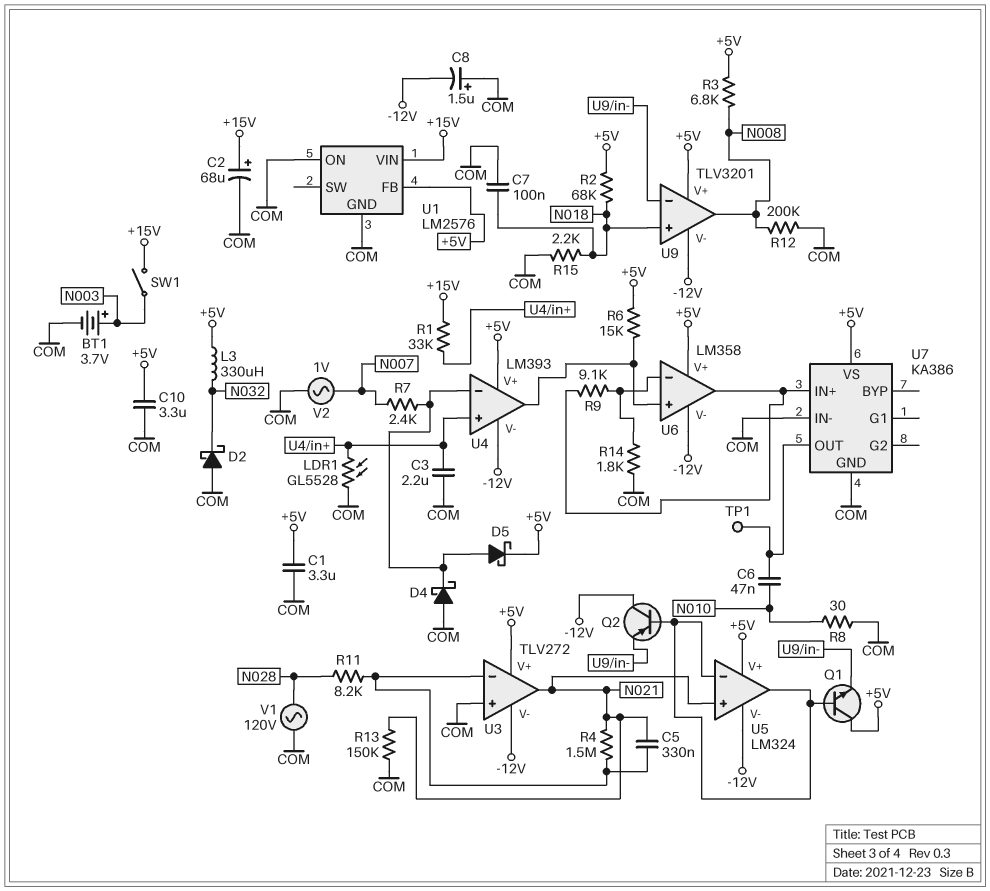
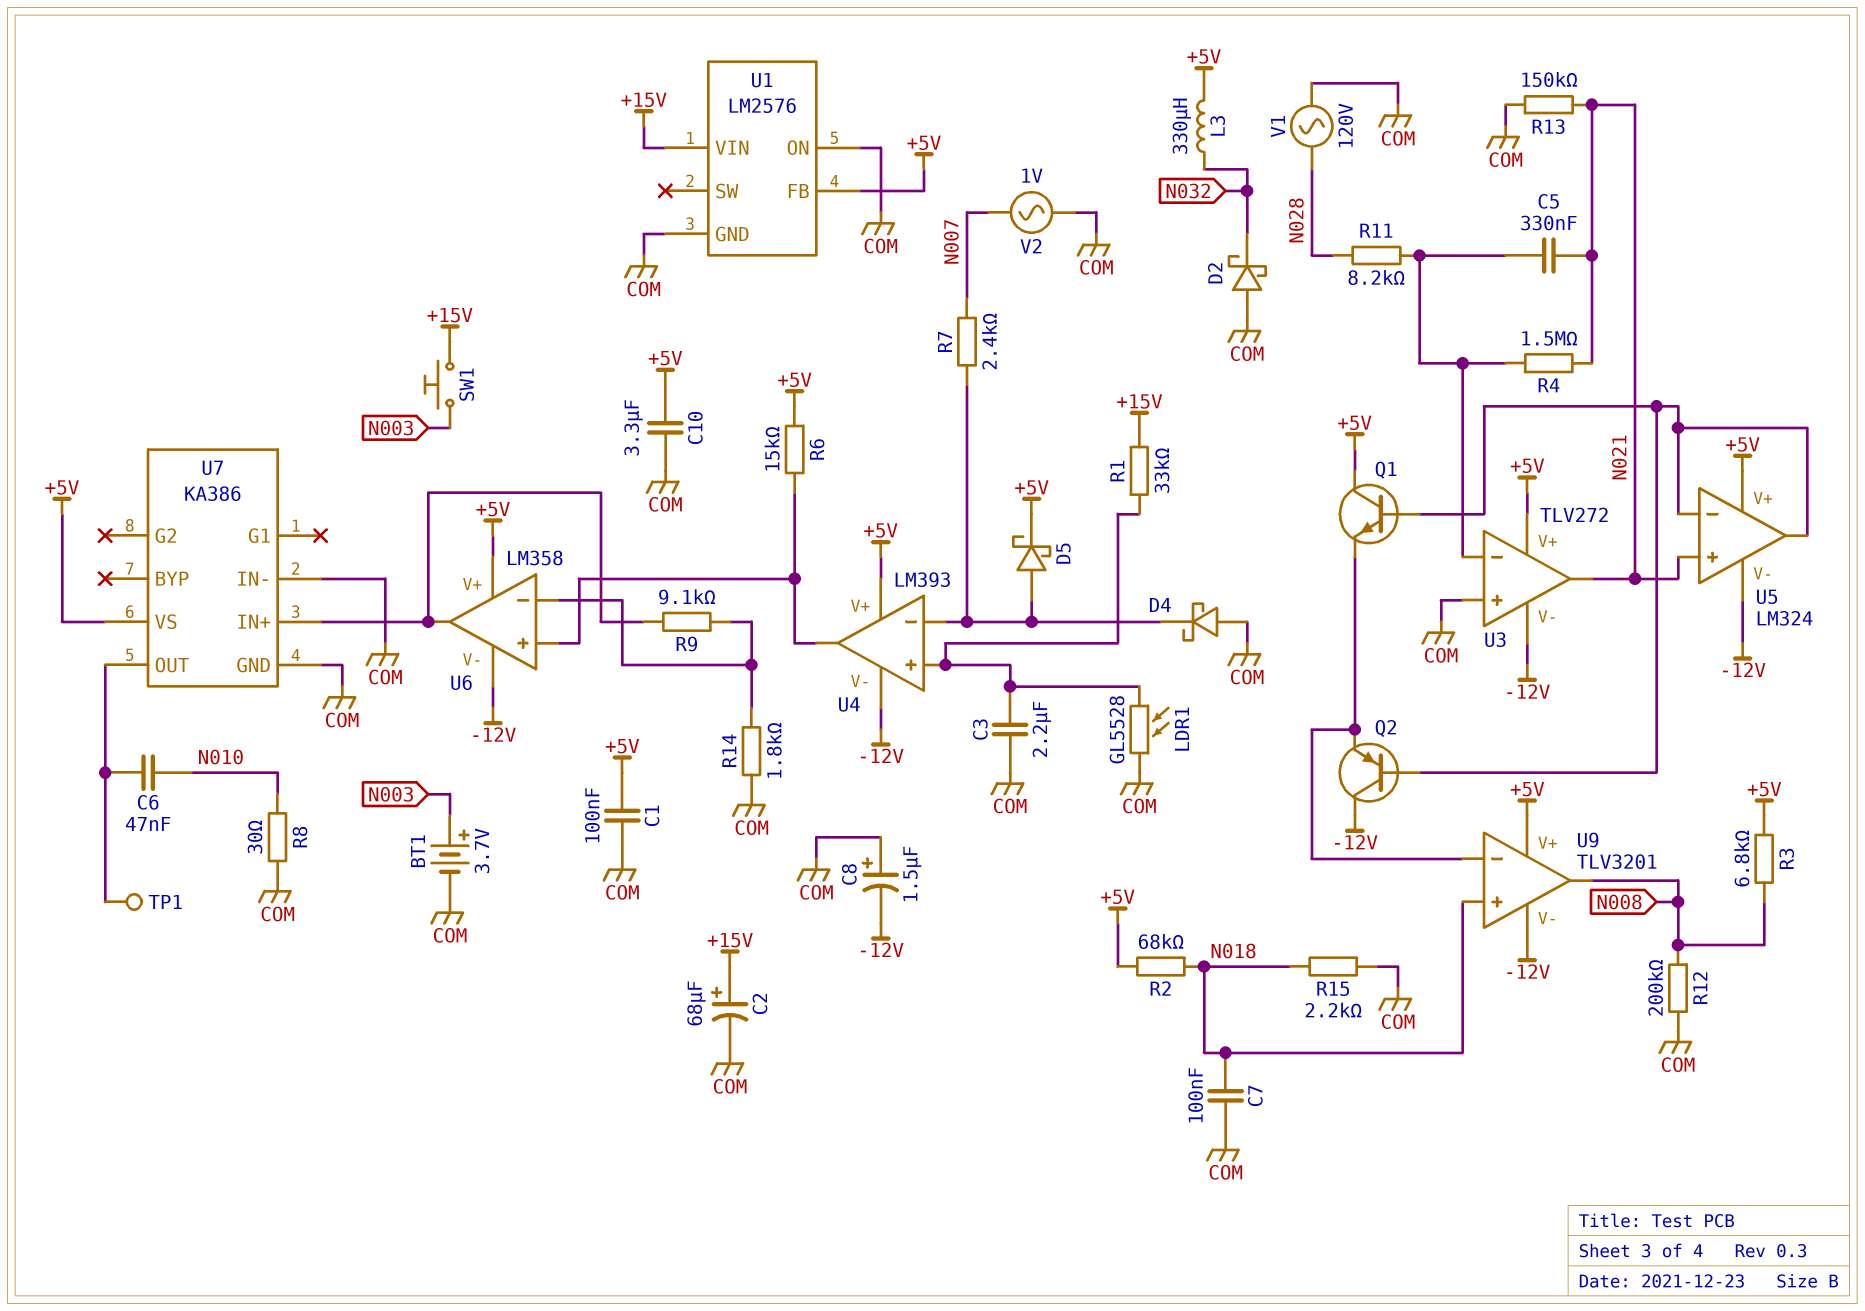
C1: 3.3uF (+5V, COM) -> 100nF (+5V, COM)
SW1: switch (+15V, N003) -> button (+15V, N003)

